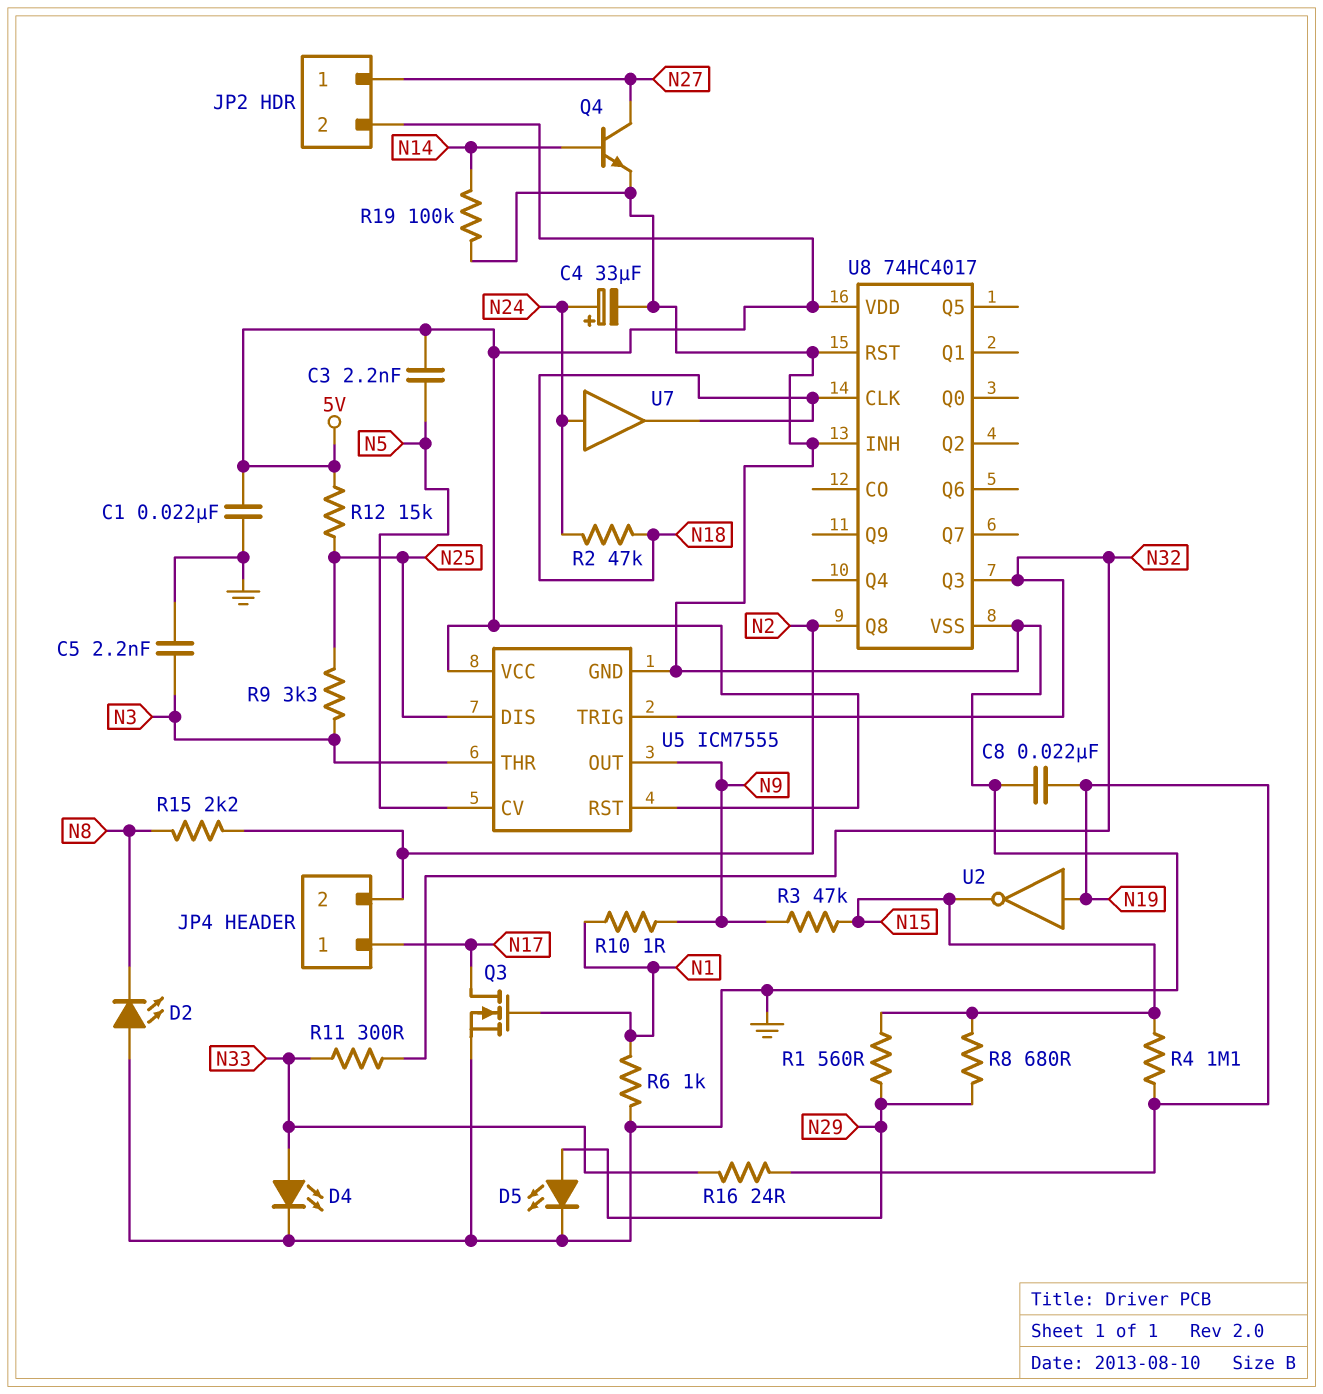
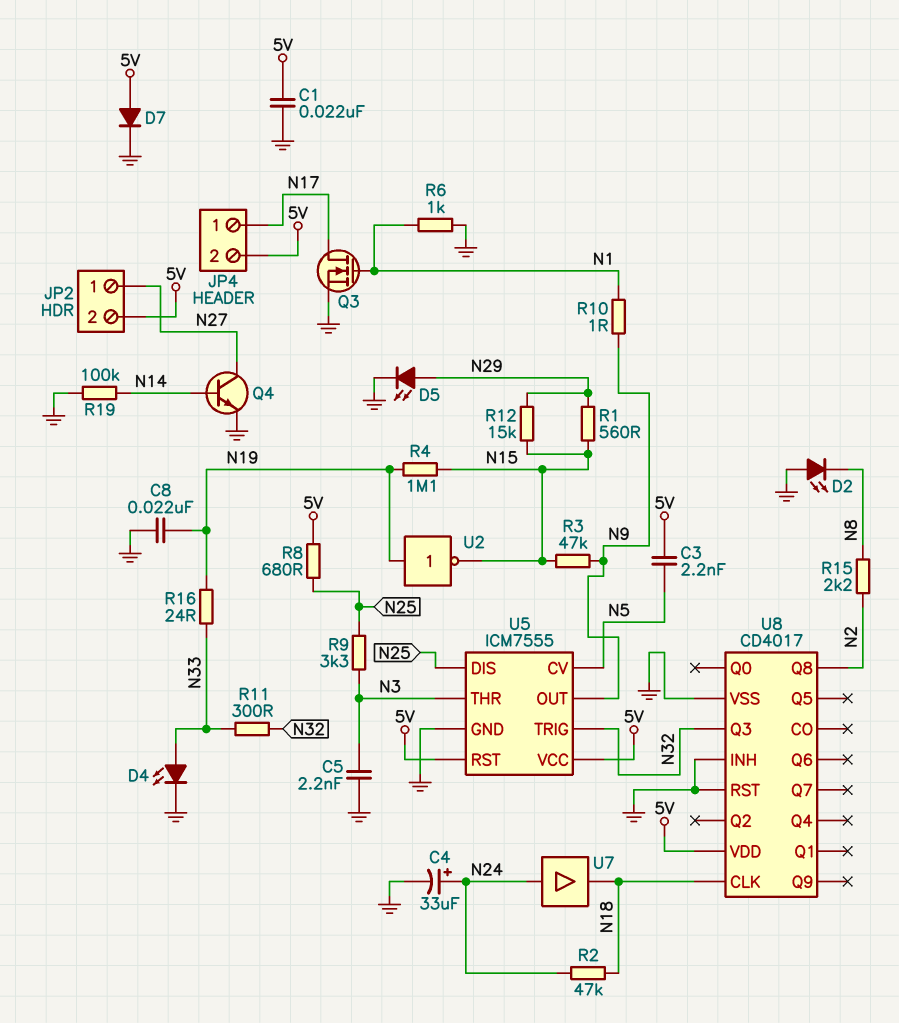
D7: none -> diode (A 5V, K GND)
JP4 pin 2: N2 -> 5V
R8: 680 (N15, N29) -> 680 (5V, N25)
R12: 15k (5V, N25) -> 15k (N15, N29)
U8: 74HC4017 -> CD4017

